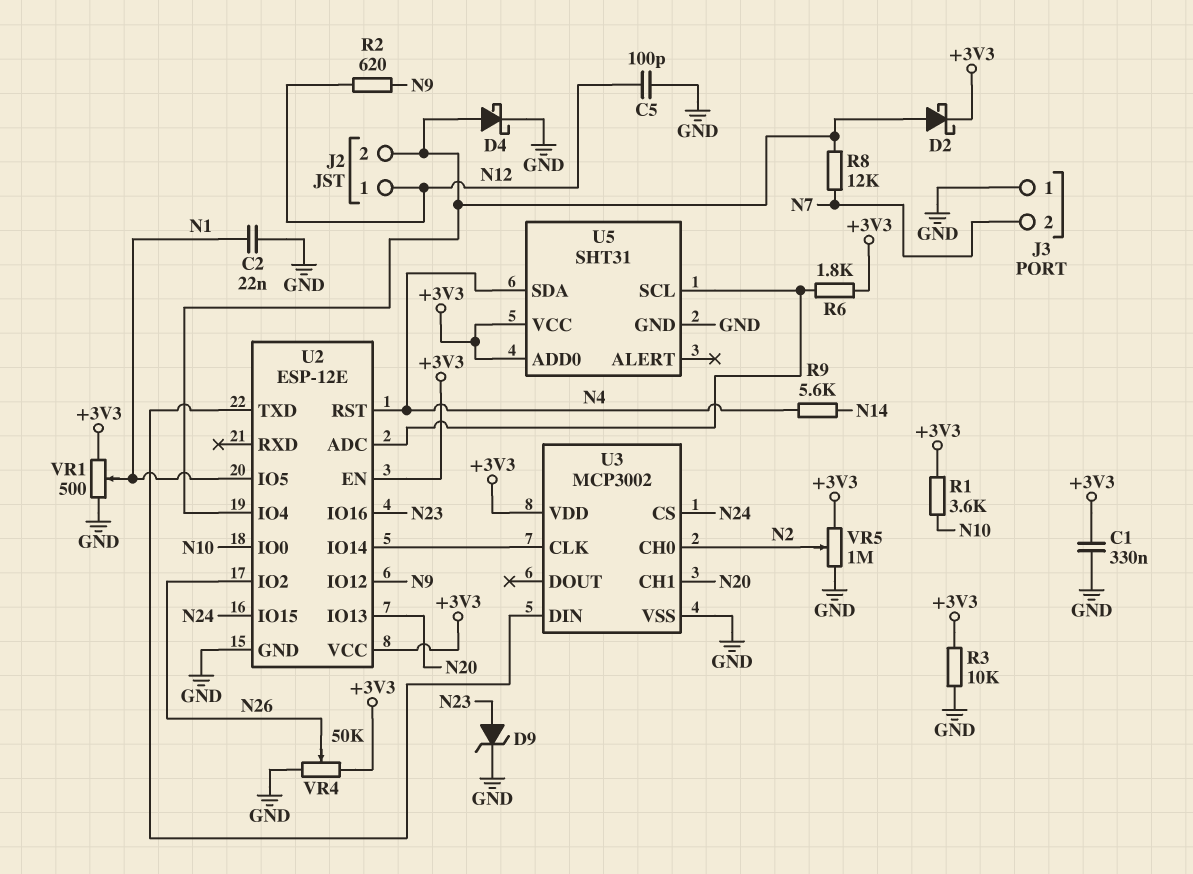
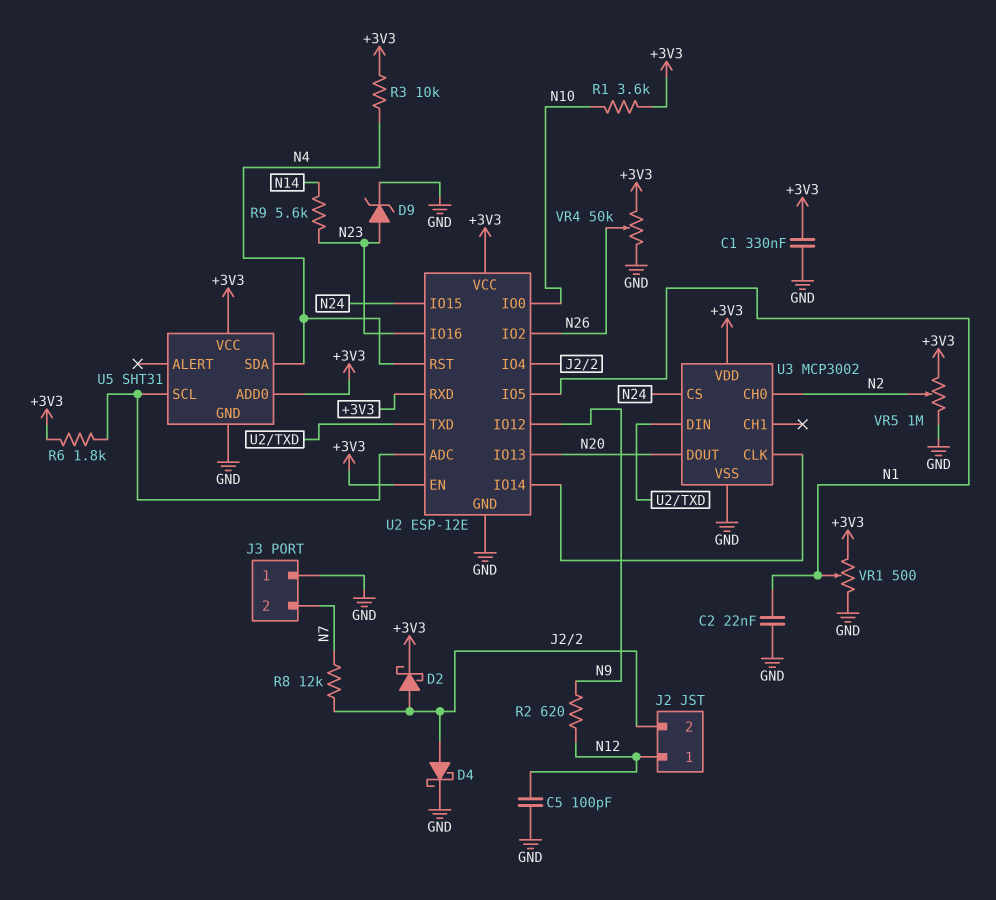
R3: 10k (+3V3, GND) -> 10k (+3V3, N4)
R9: 5.6k (N4, N14) -> 5.6k (N14, N23)
U2 pin RXD: none -> +3V3
U3 pin CH1: N20 -> none
U3 pin DOUT: none -> N20

